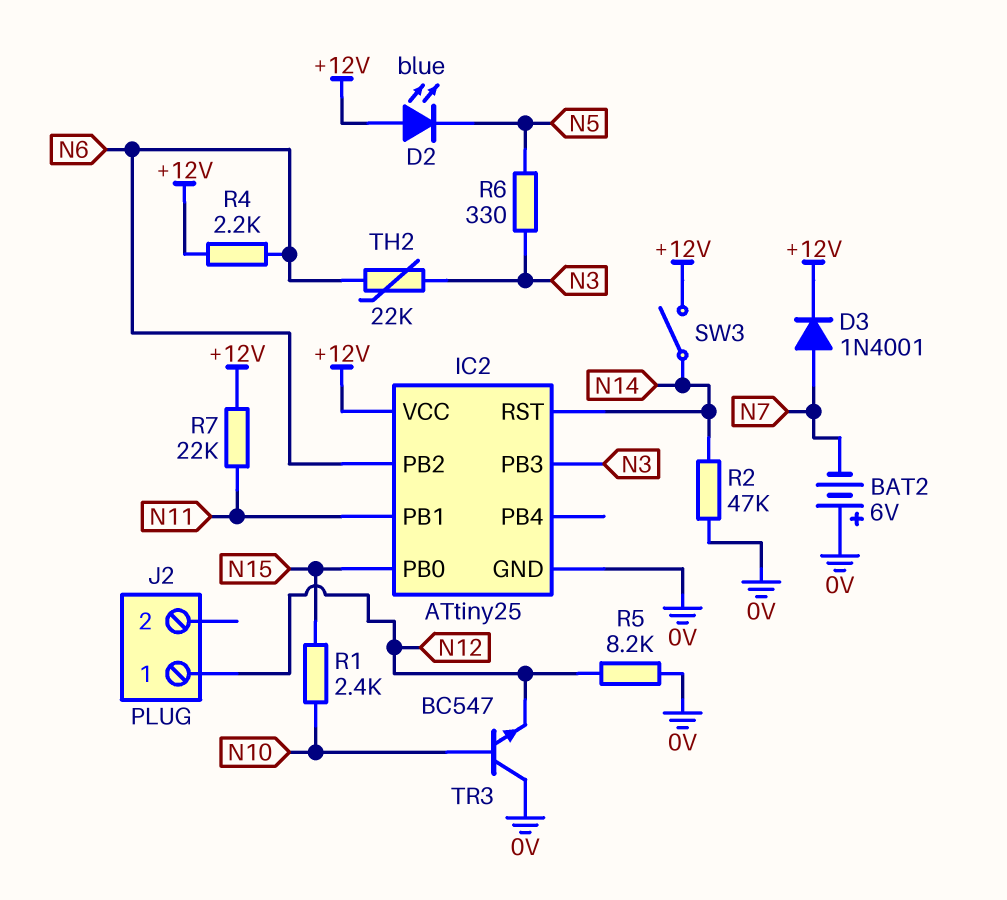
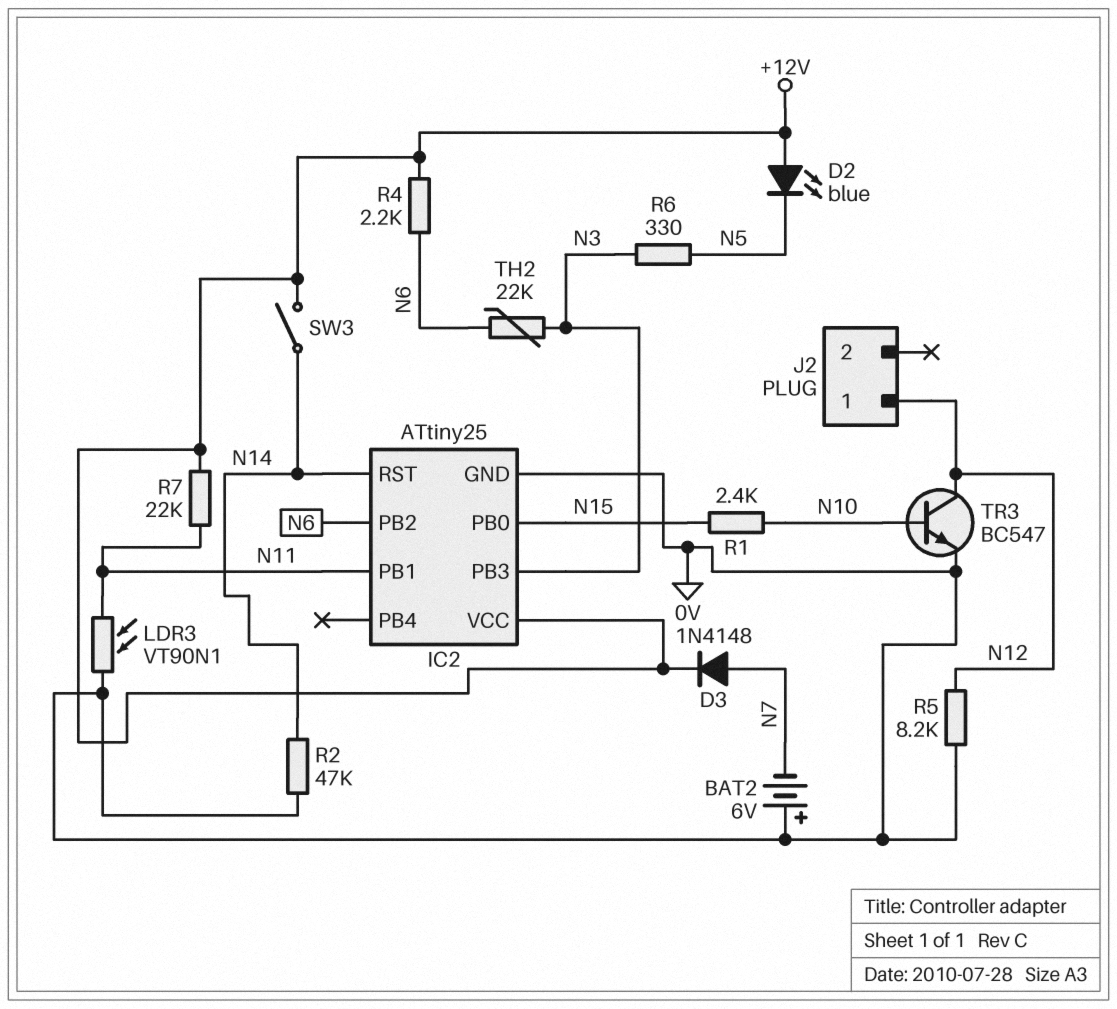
D3: diode 1N4001 (A N7, K +12V) -> diode 1N4148 (A N7, K +12V)
LDR3: none -> VT90N1 (0V, N11)
TR3: NPN BC547 (B N10, C 0V, E N12) -> NPN BC547 (B N10, C N12, E 0V)

